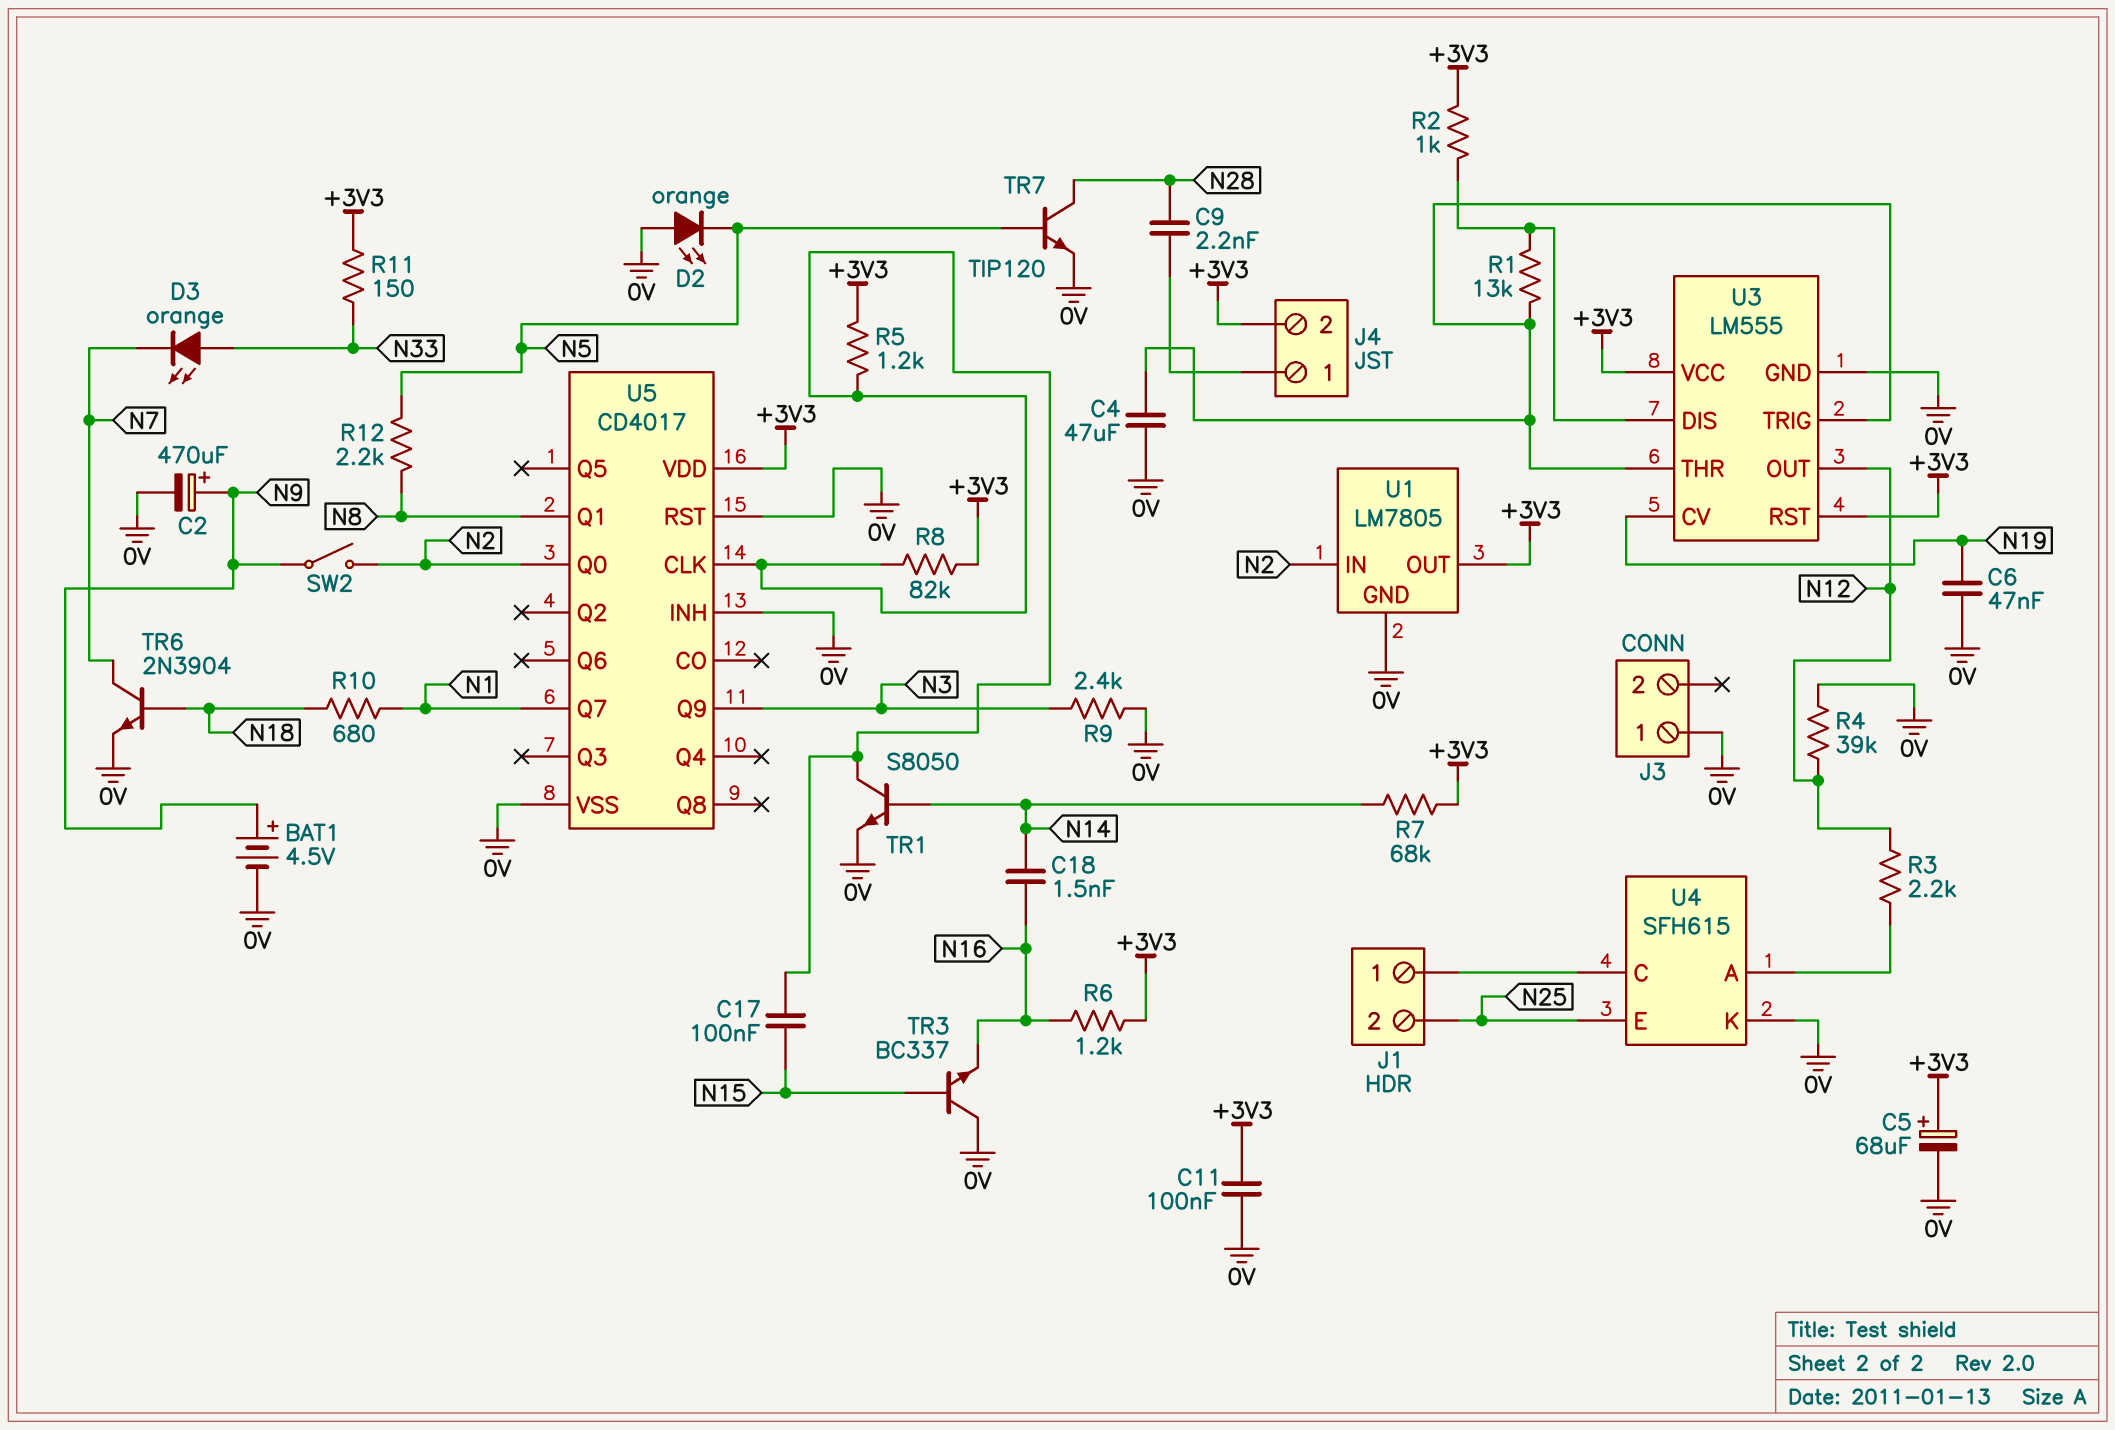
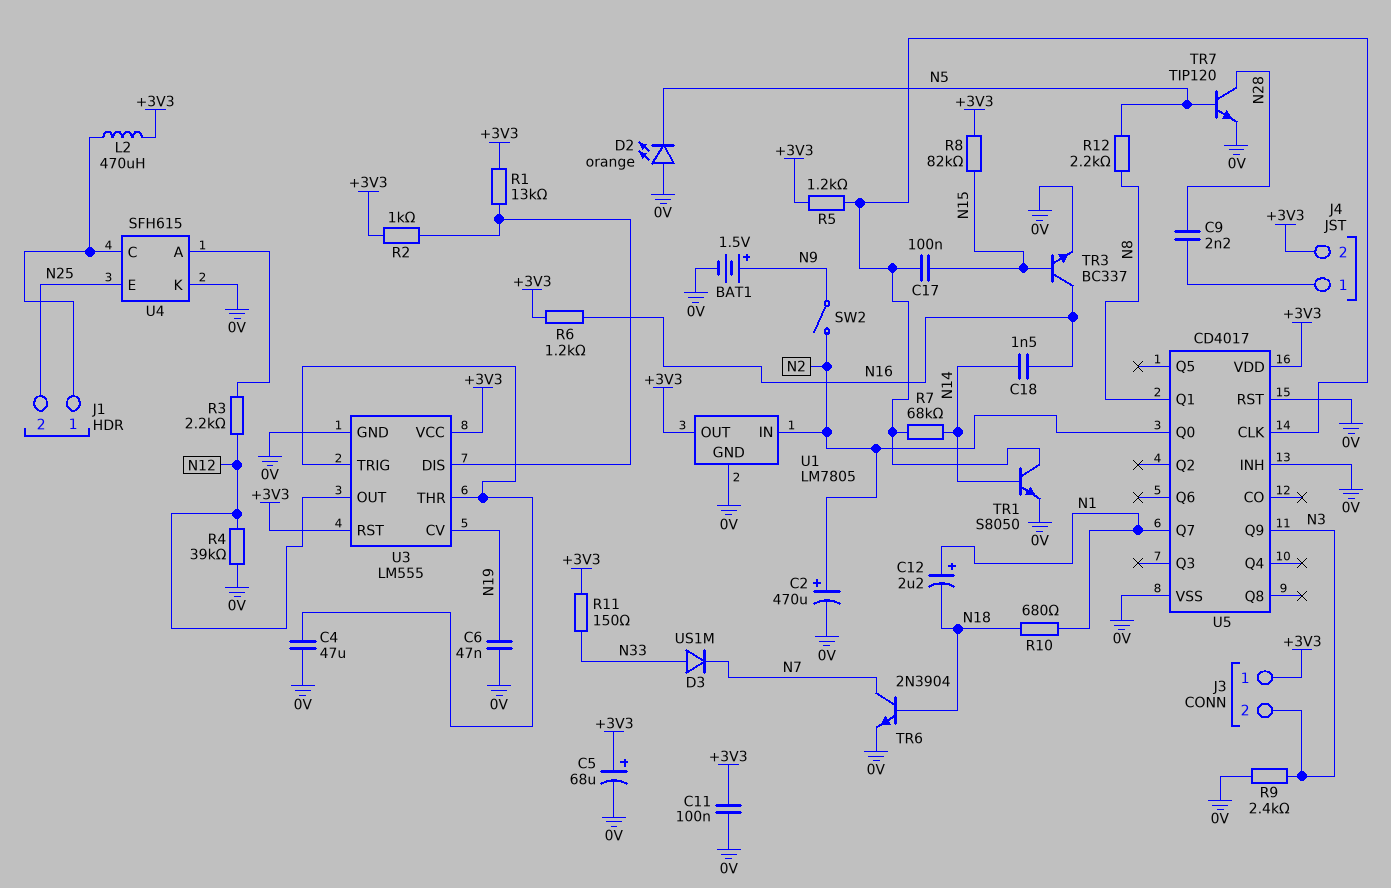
BAT1: 4.5V (plus N9, minus 0V) -> 1.5V (plus N9, minus 0V)
C2: 470uF (plus N9, minus 0V) -> 470uF (plus N2, minus 0V)
C12: none -> 2.2uF (plus N1, minus N18)
D3: LED orange (A N33, K N7) -> diode US1M (A N33, K N7)
J3 pin 1: 0V -> +3V3
J3 pin 2: none -> N3
L2: none -> 470uH (+3V3, J1/1)
R1: 13k (U3/DIS, U3/THR) -> 13k (+3V3, U3/DIS)
R7: 68k (+3V3, N14) -> 68k (N14, U5/CLK)
R8: 82k (+3V3, U5/CLK) -> 82k (+3V3, N15)
TR3: NPN BC337 (B N15, C 0V, E N16) -> NPN BC337 (B N15, C N16, E 0V)

